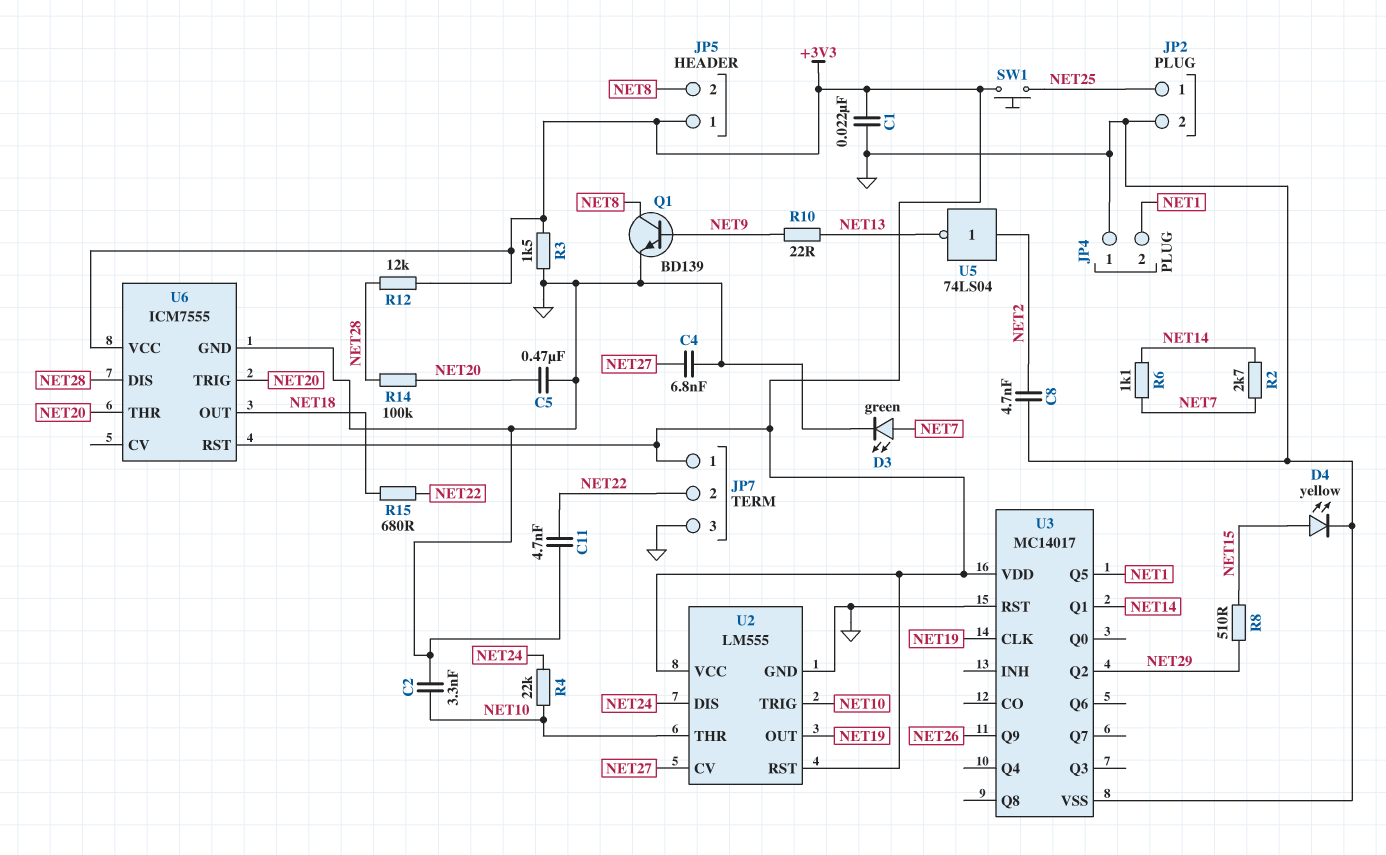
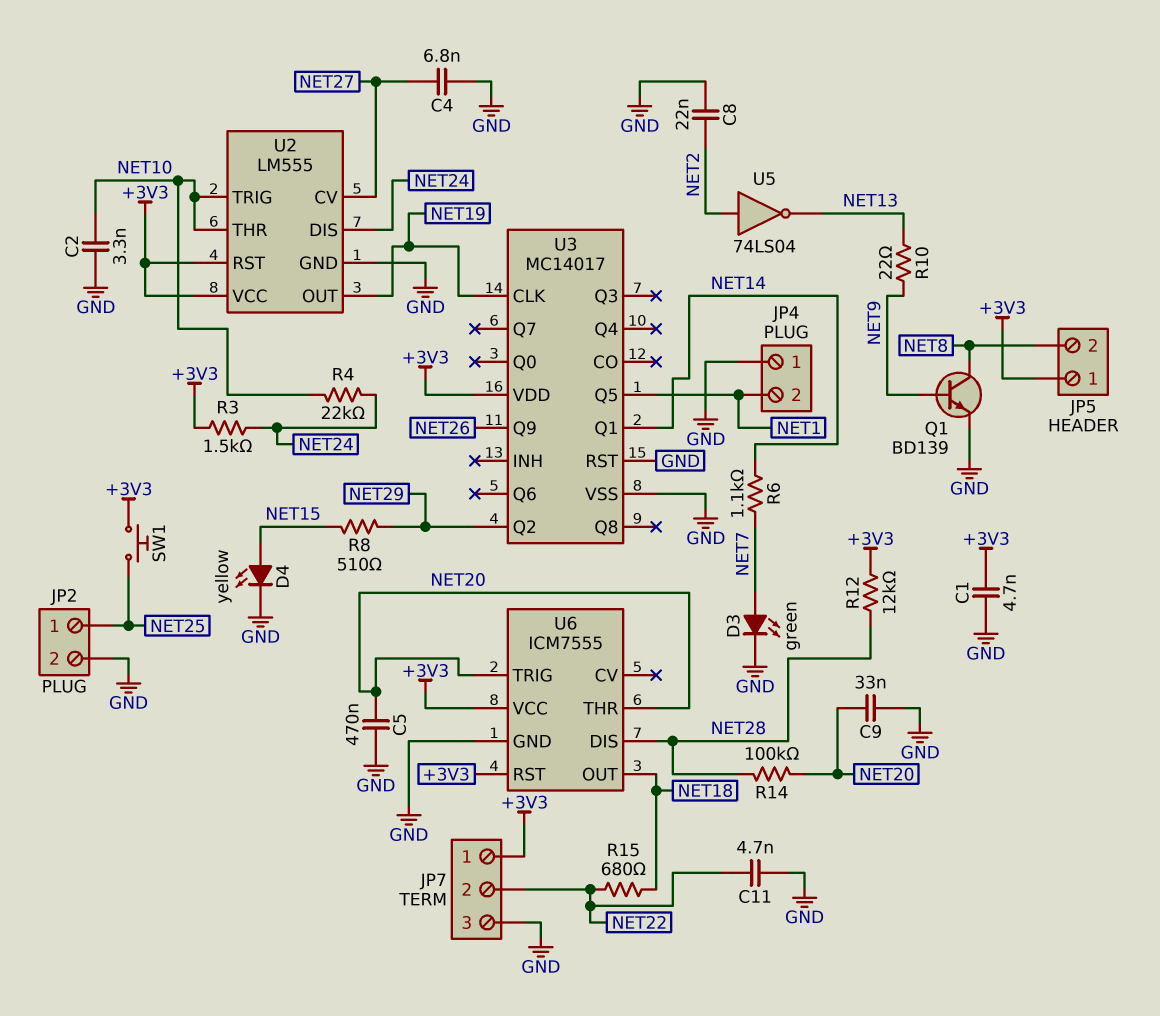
C1: 22nF (+3V3, GND) -> 4.7nF (+3V3, GND)
C8: 4.7nF (GND, NET2) -> 22nF (GND, NET2)
C9: none -> 33nF (GND, NET20)
R2: 2.7k (NET7, NET14) -> none
R3: 1.5k (+3V3, GND) -> 1.5k (+3V3, NET24)

